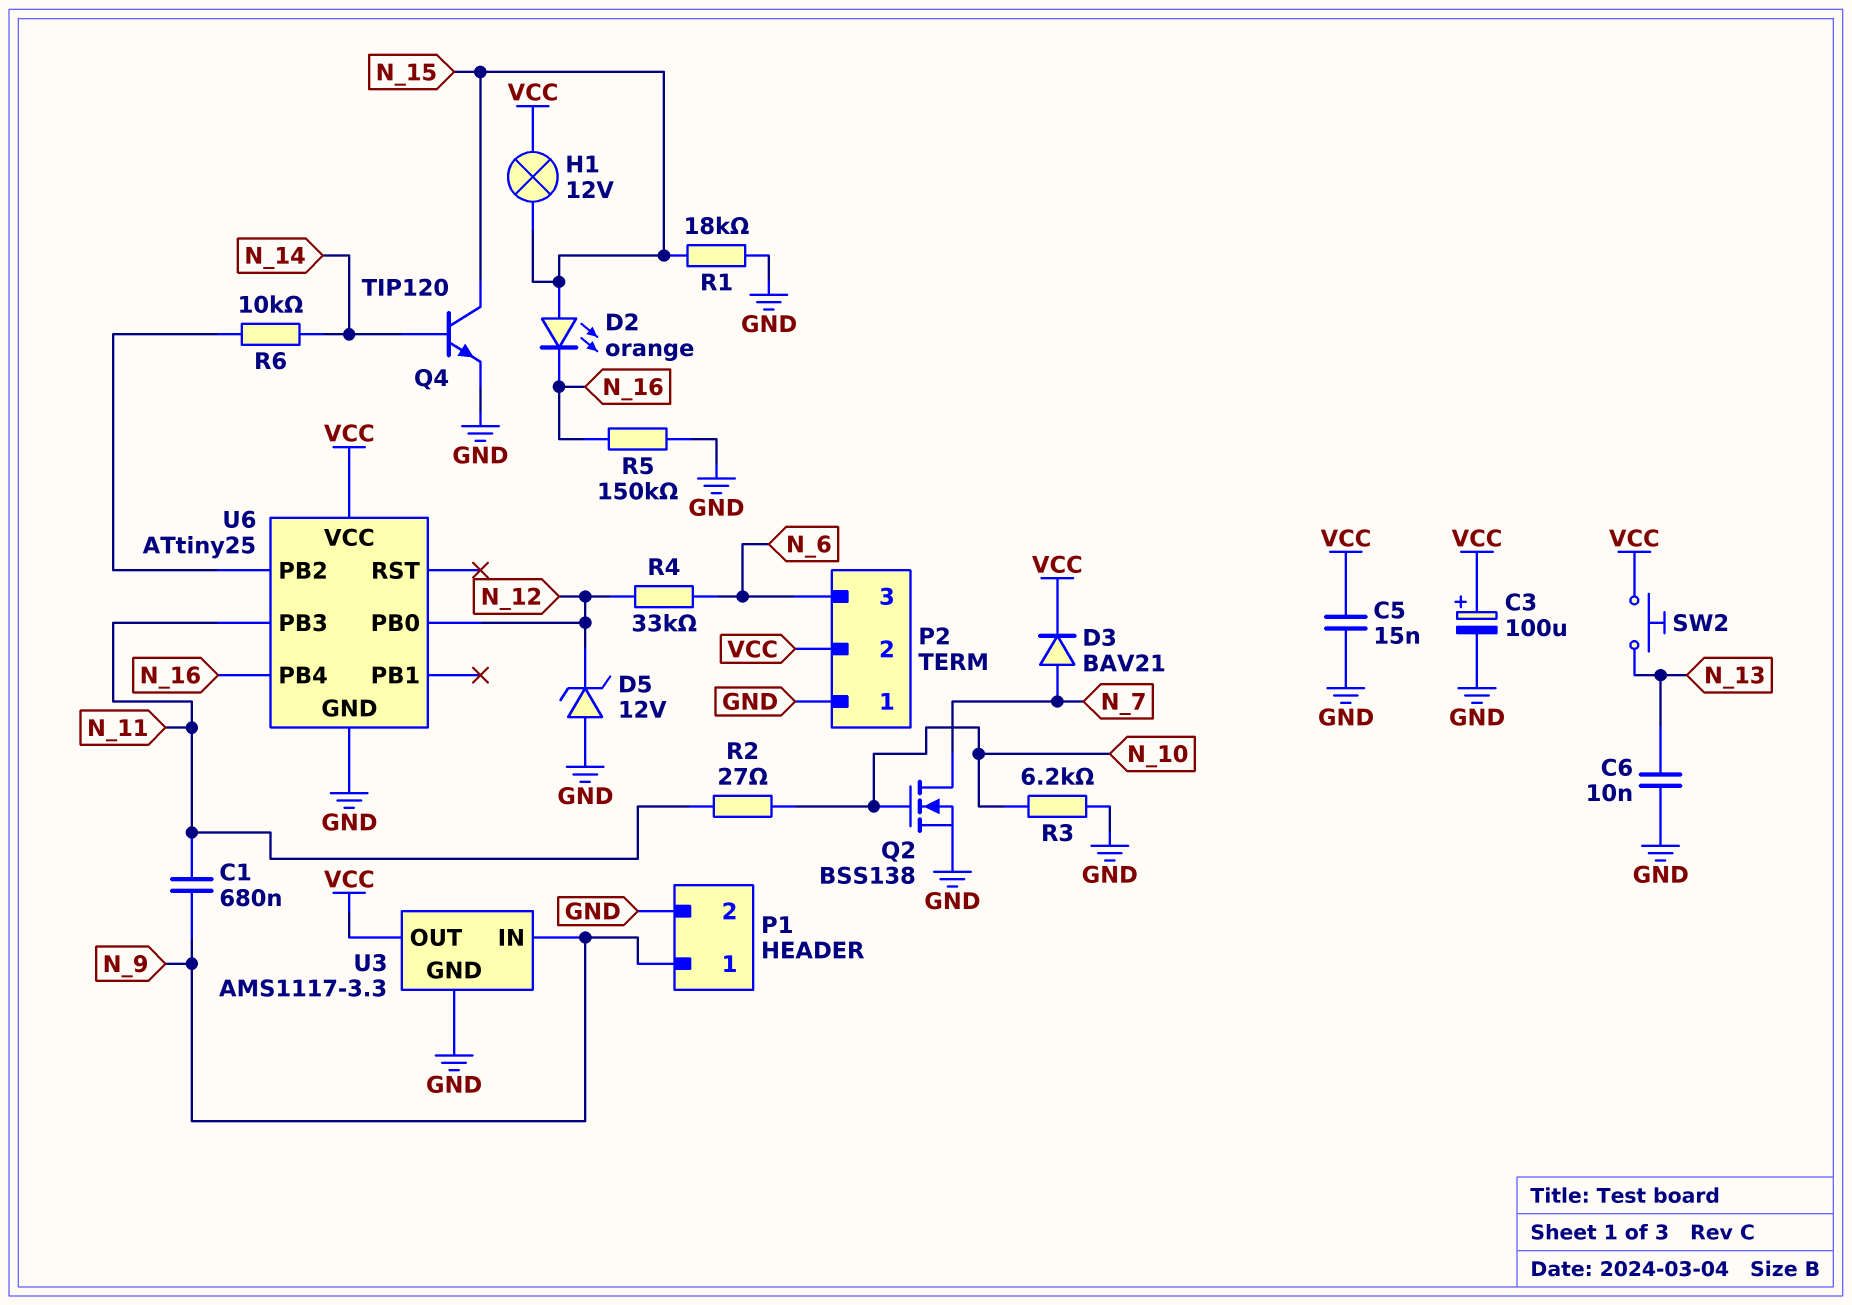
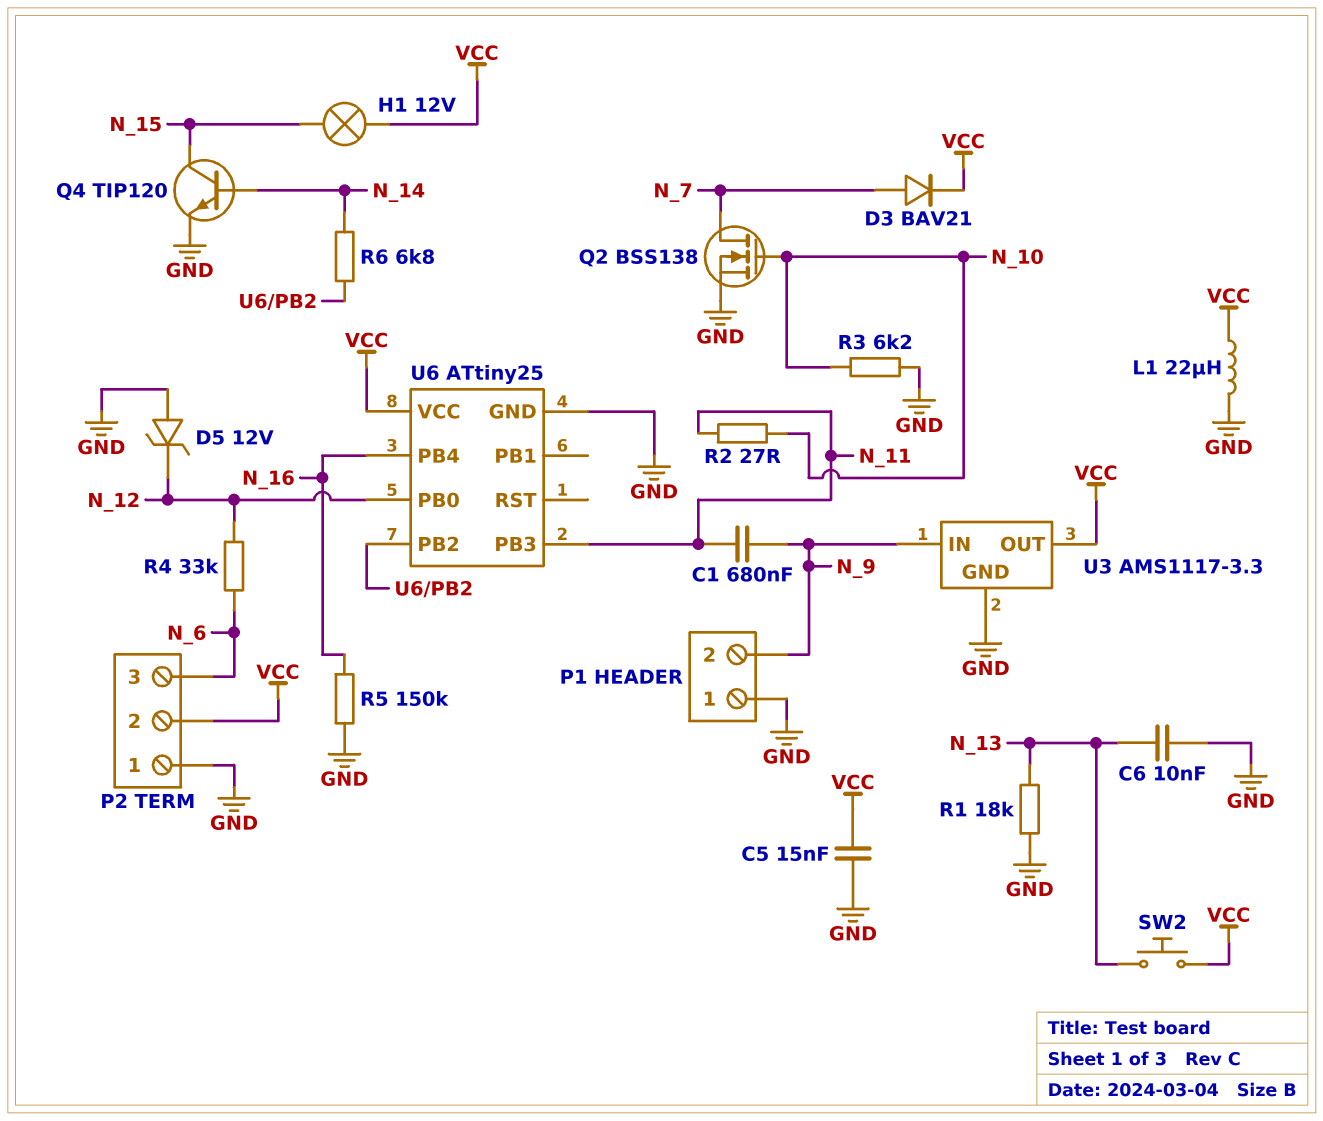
C3: 100uF (plus VCC, minus GND) -> none
D2: LED orange (A N_15, K N_16) -> none
L1: none -> 22uH (GND, VCC)
P1 pin 1: N_9 -> GND
P1 pin 2: GND -> N_9
R1: 18k (GND, N_15) -> 18k (GND, N_13)
R6: 10k (N_14, U6/PB2) -> 6.8k (N_14, U6/PB2)

